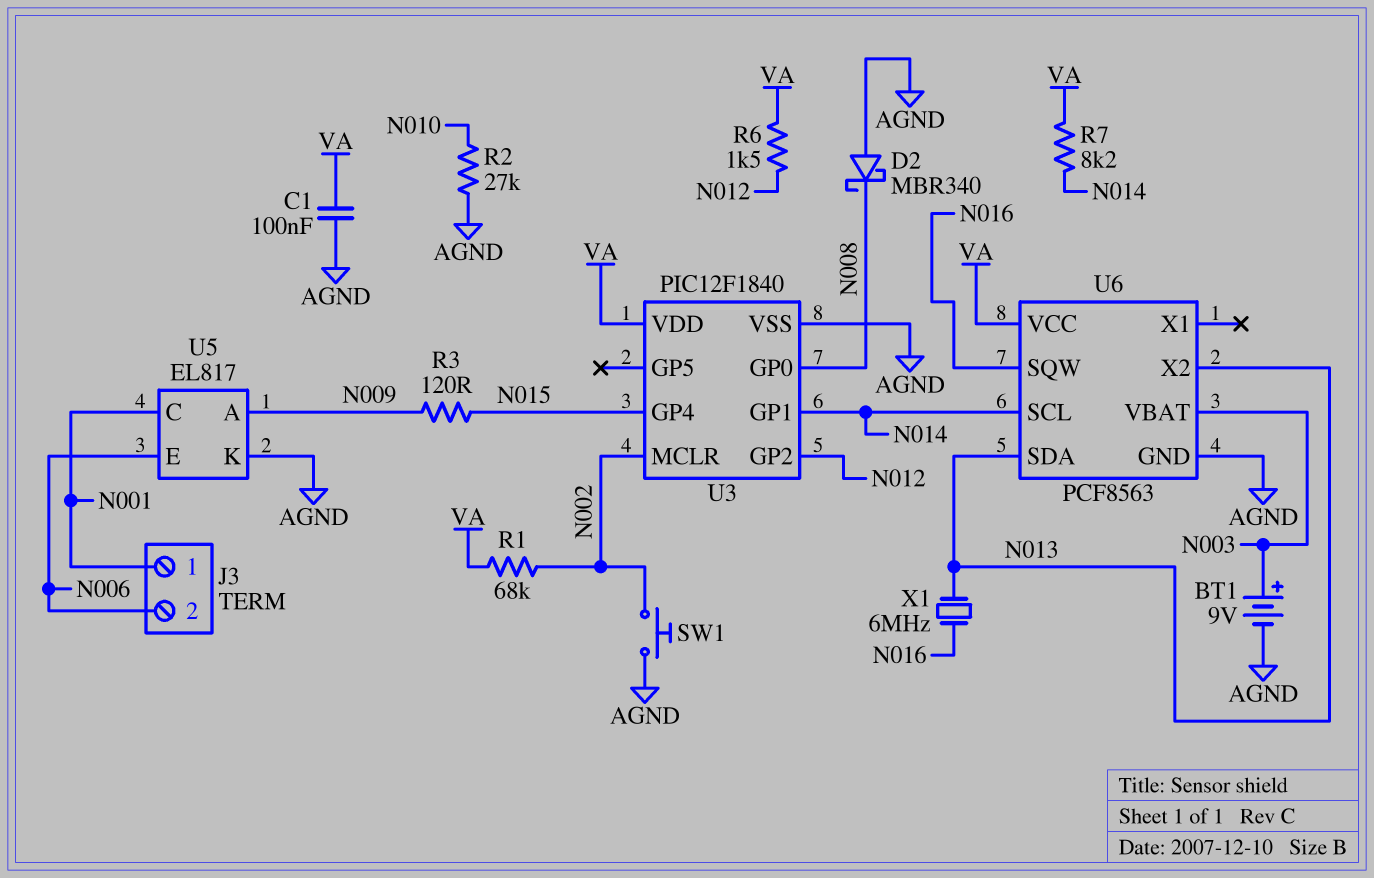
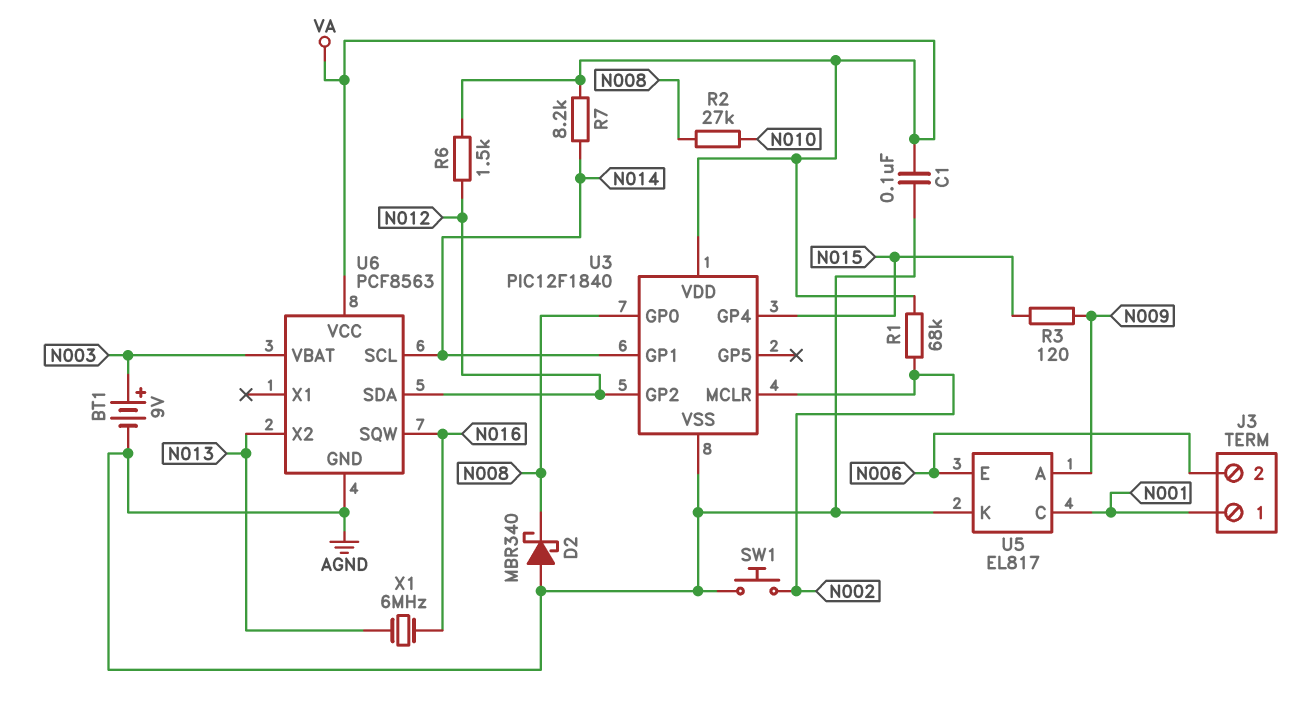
R2: 27k (AGND, N010) -> 27k (N008, N010)
U6 pin SDA: N013 -> N012

